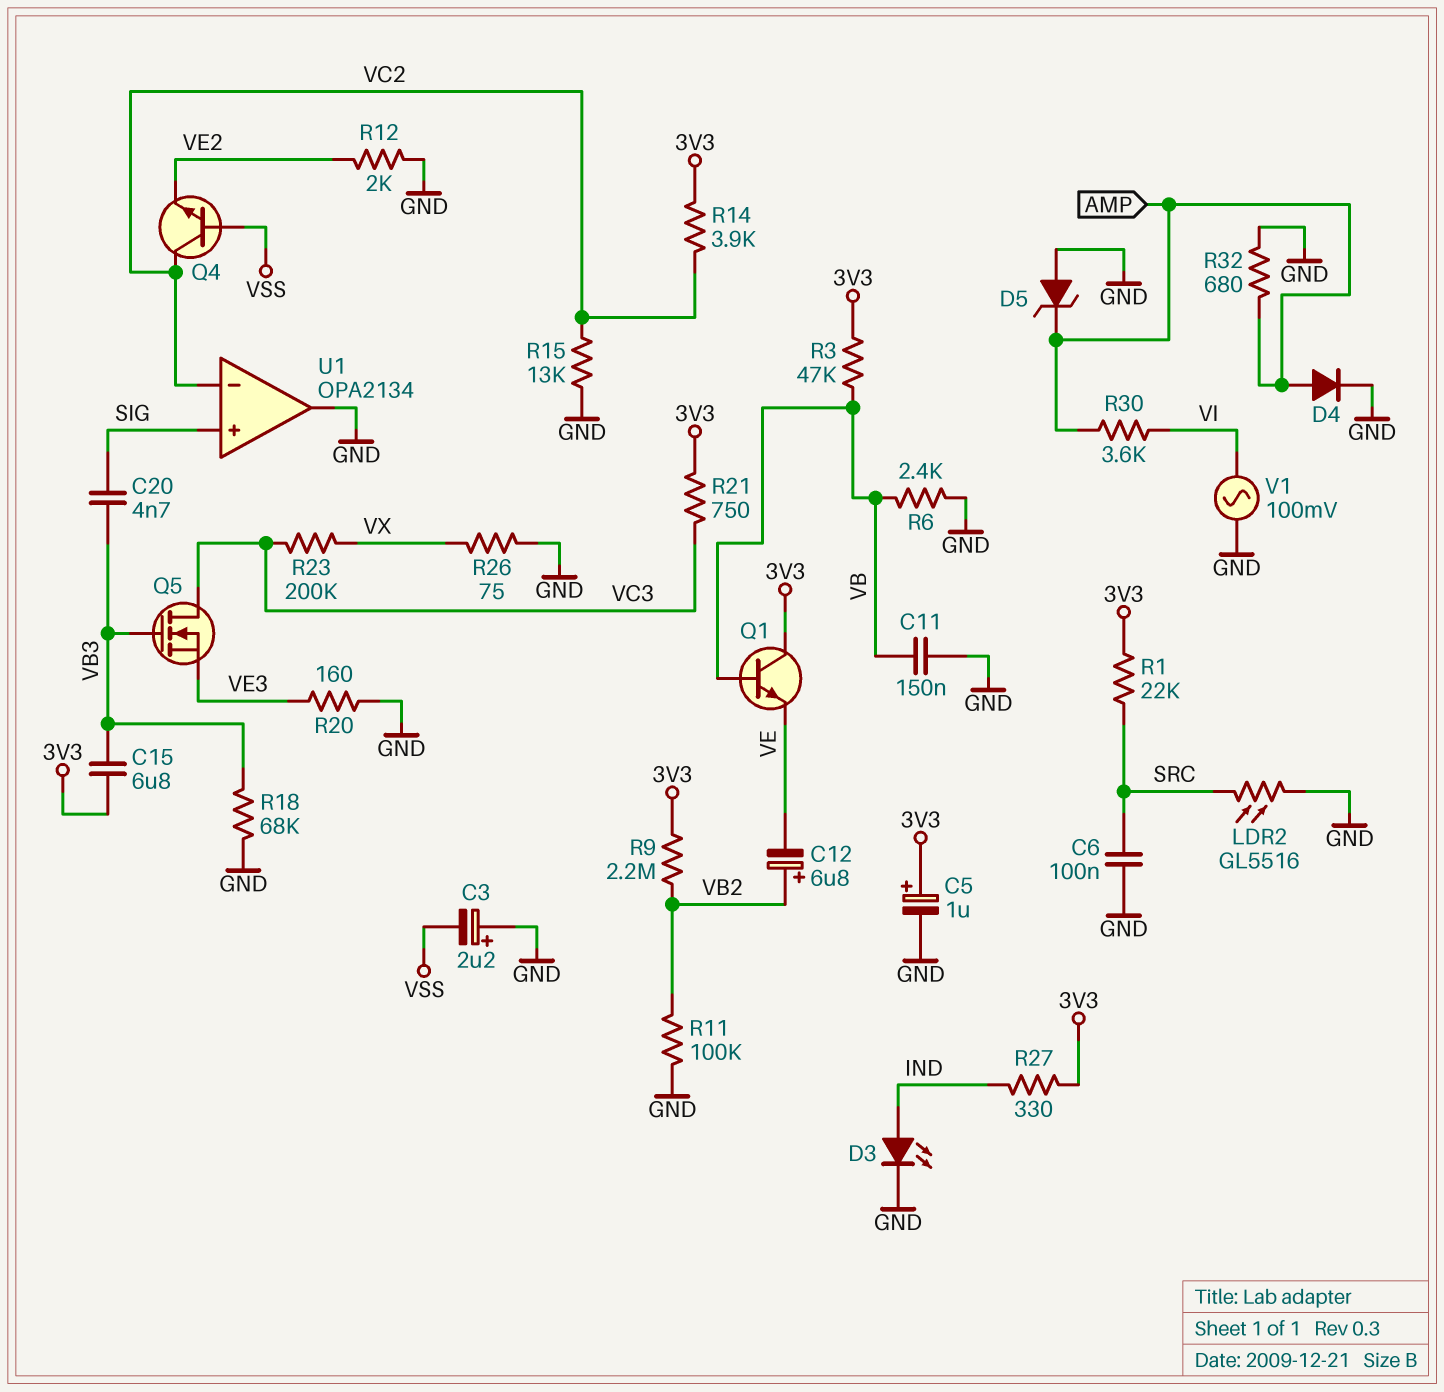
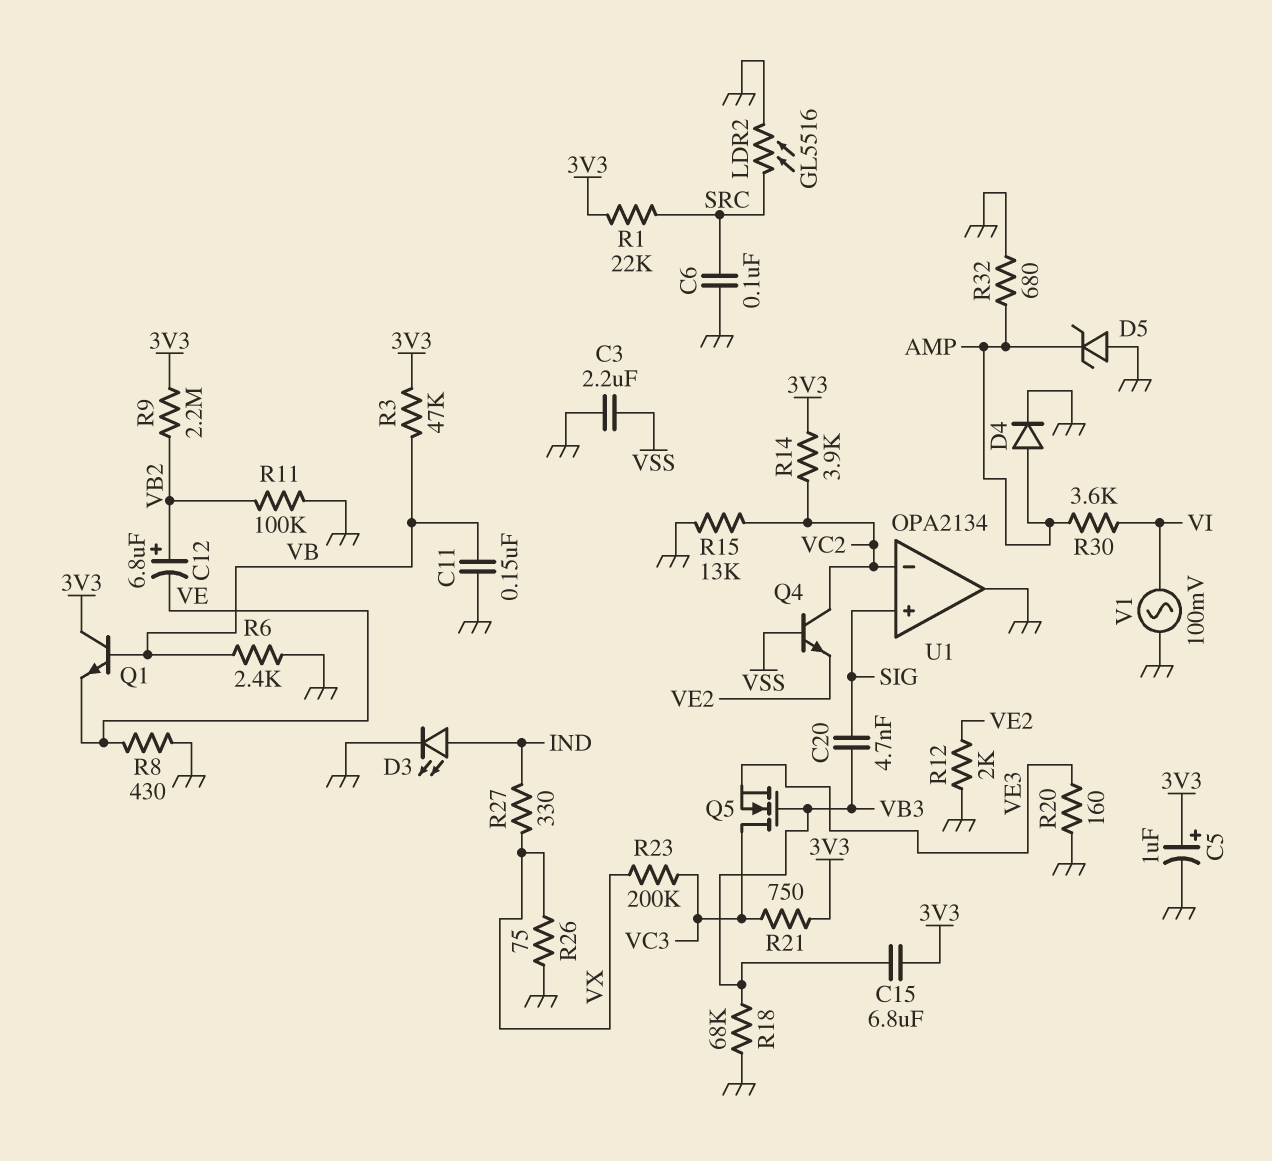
C3: 2.2uF (plus GND, minus VSS) -> 2.2uF (GND, VSS)
R8: none -> 430 (GND, VE)
R27: 330 (3V3, IND) -> 330 (IND, VX)

